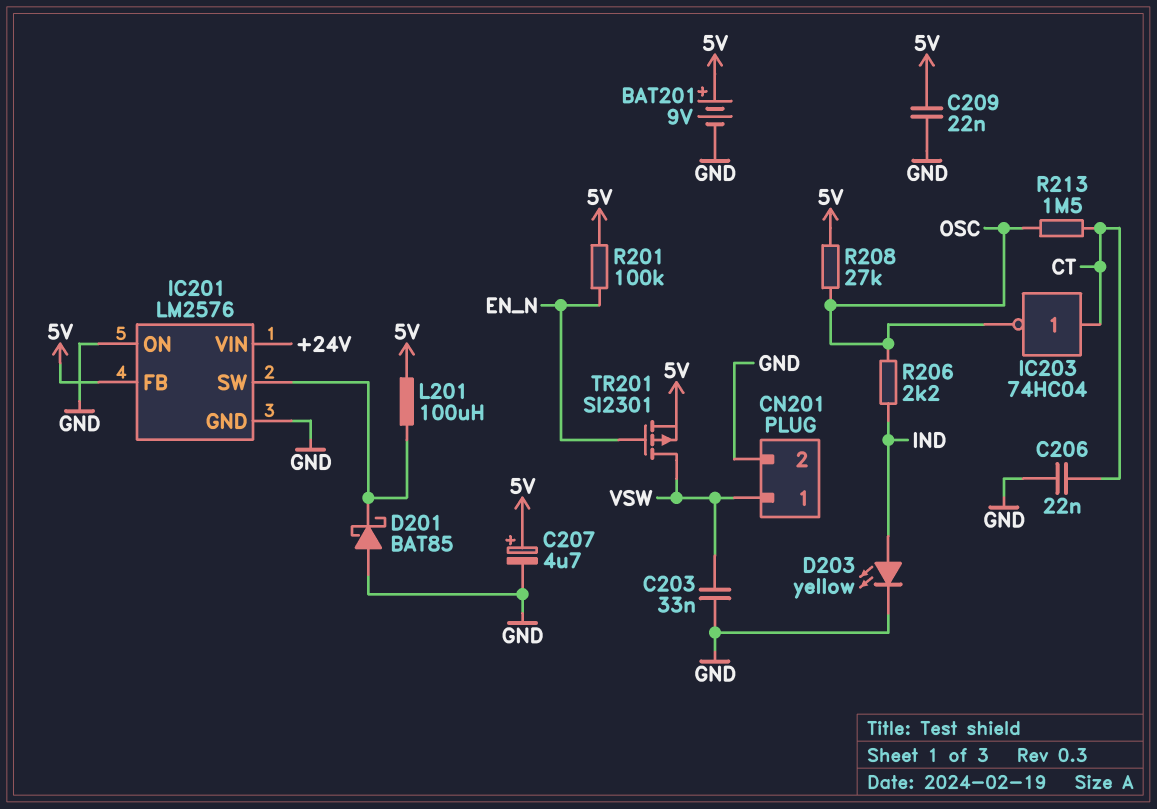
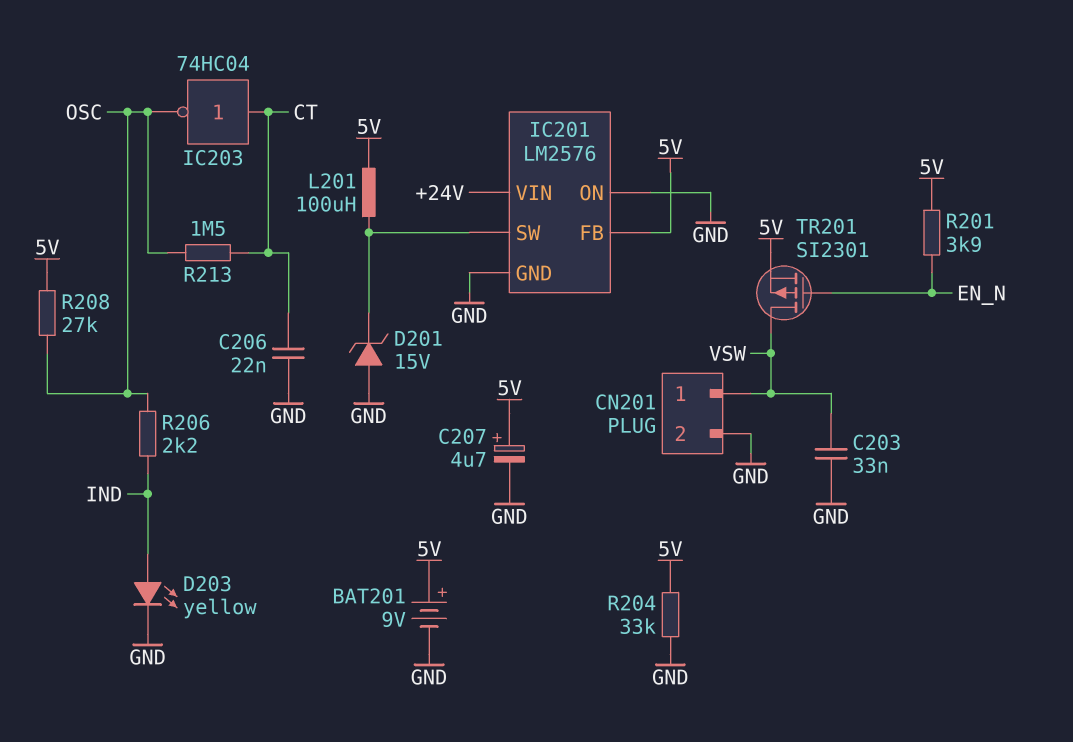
C209: 22nF (5V, GND) -> none
D201: schottky BAT85 (A GND, K IC201/SW) -> zener 15V (A GND, K IC201/SW)
R201: 100k (5V, EN_N) -> 3.9k (5V, EN_N)
R204: none -> 33k (5V, GND)

